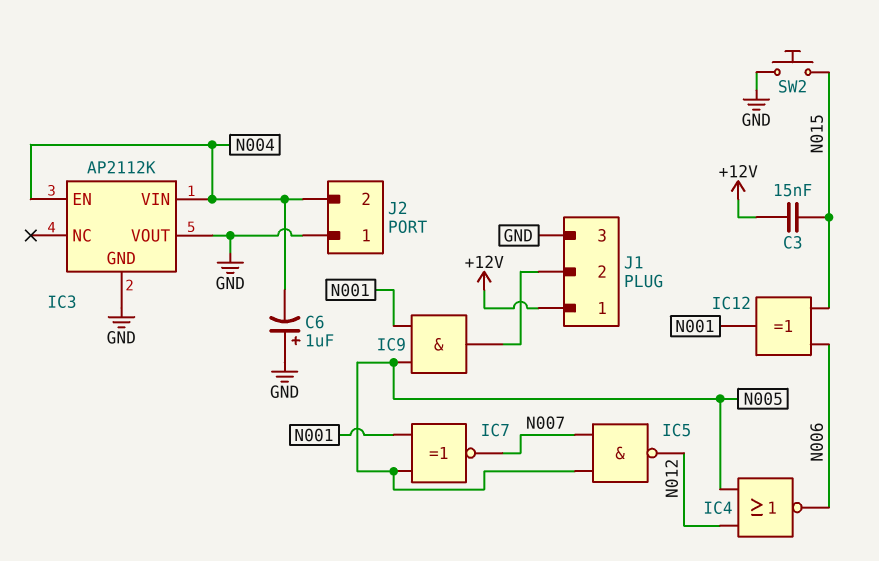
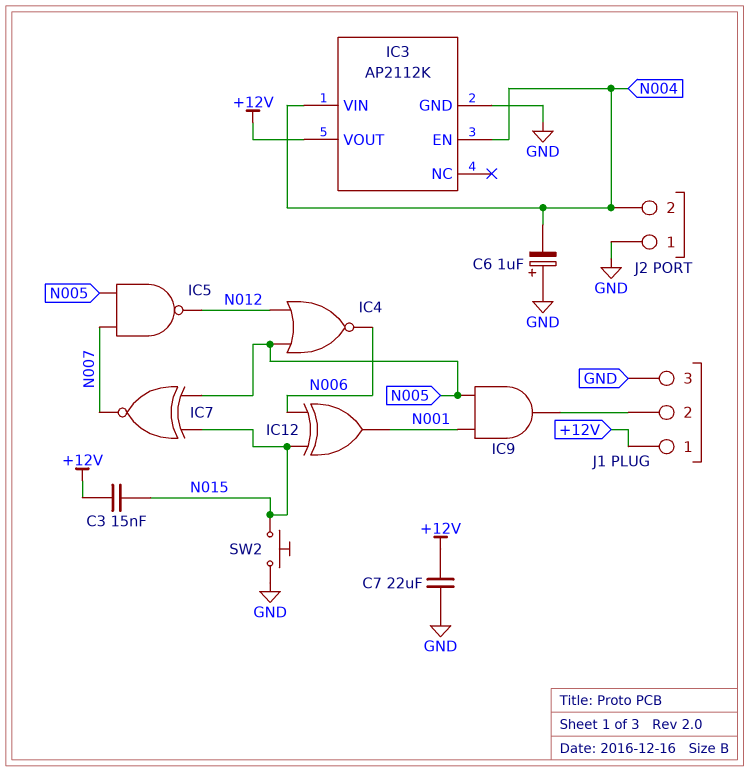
C7: none -> 22uF (+12V, GND)
IC3 pin VOUT: GND -> +12V
IC7: XNOR (in N001, in N005, out N007) -> XNOR (in N005, in N015, out N007)

